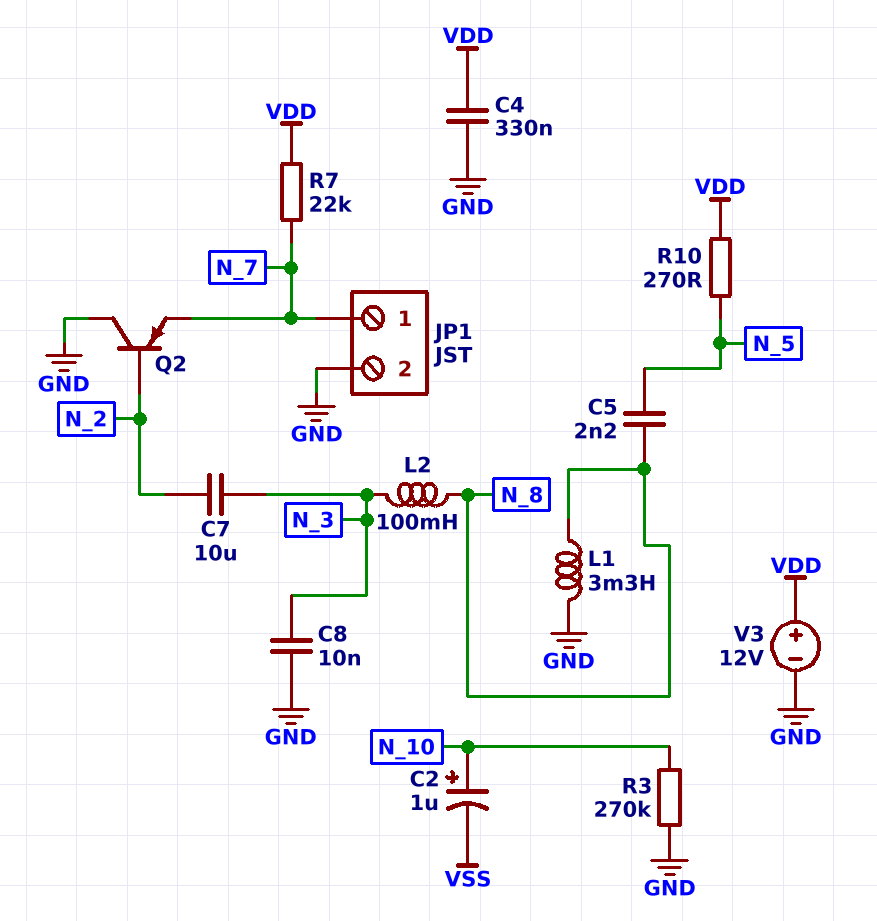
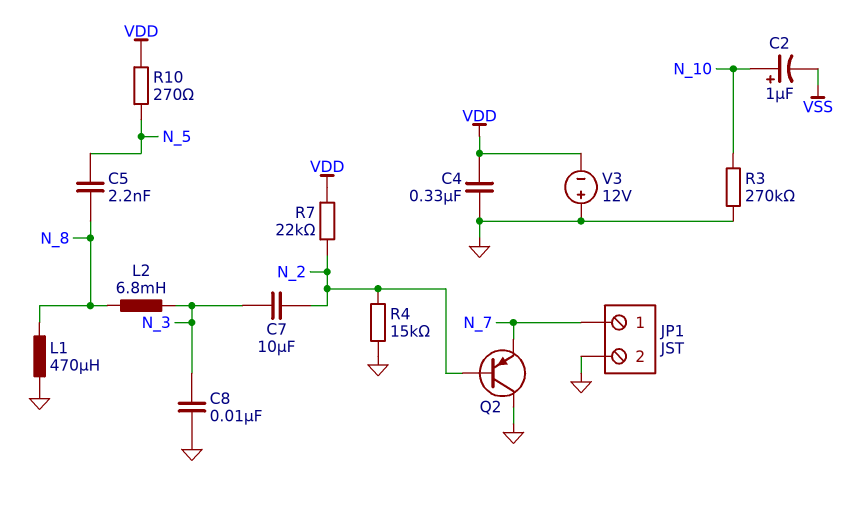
L1: 3.3mH (GND, N_8) -> 470uH (GND, N_8)
L2: 100mH (N_3, N_8) -> 6.8mH (N_3, N_8)
R4: none -> 15k (GND, N_2)
R7: 22k (N_7, VDD) -> 22k (N_2, VDD)
V3: 12V (plus VDD, minus GND) -> 12V (plus GND, minus VDD)

